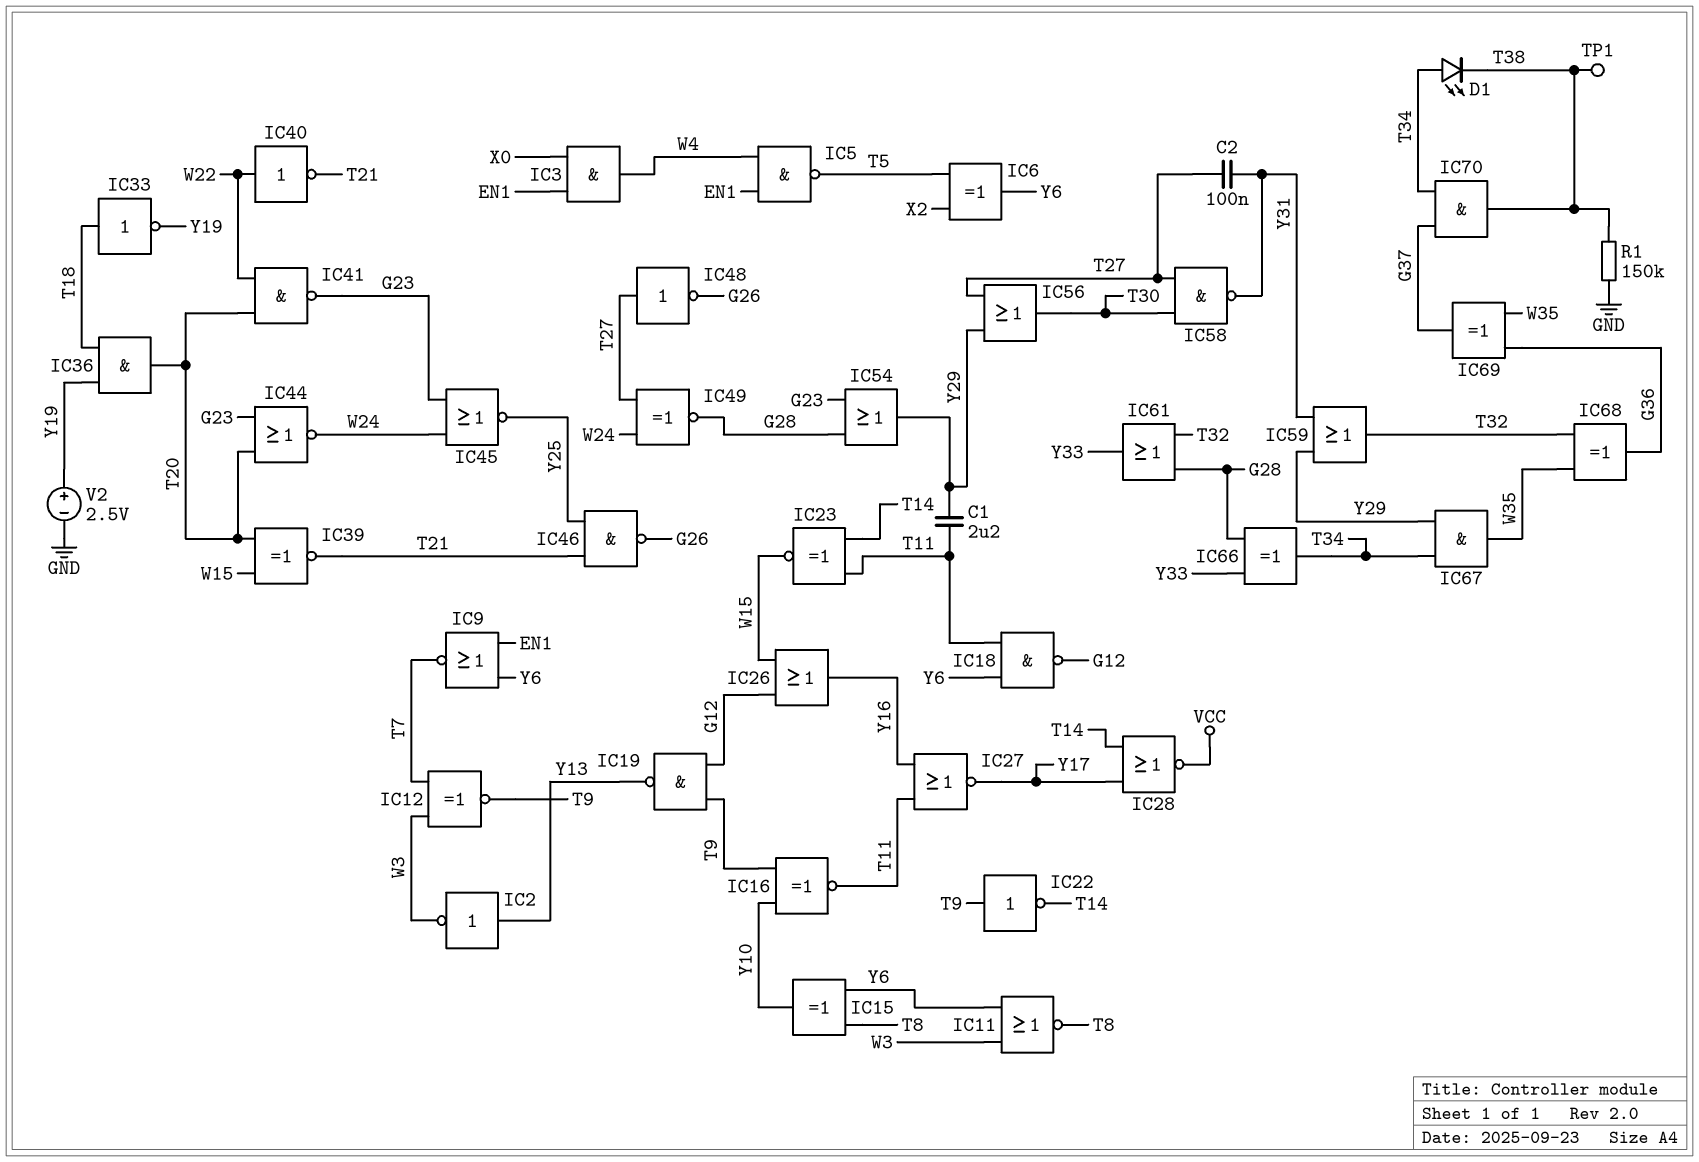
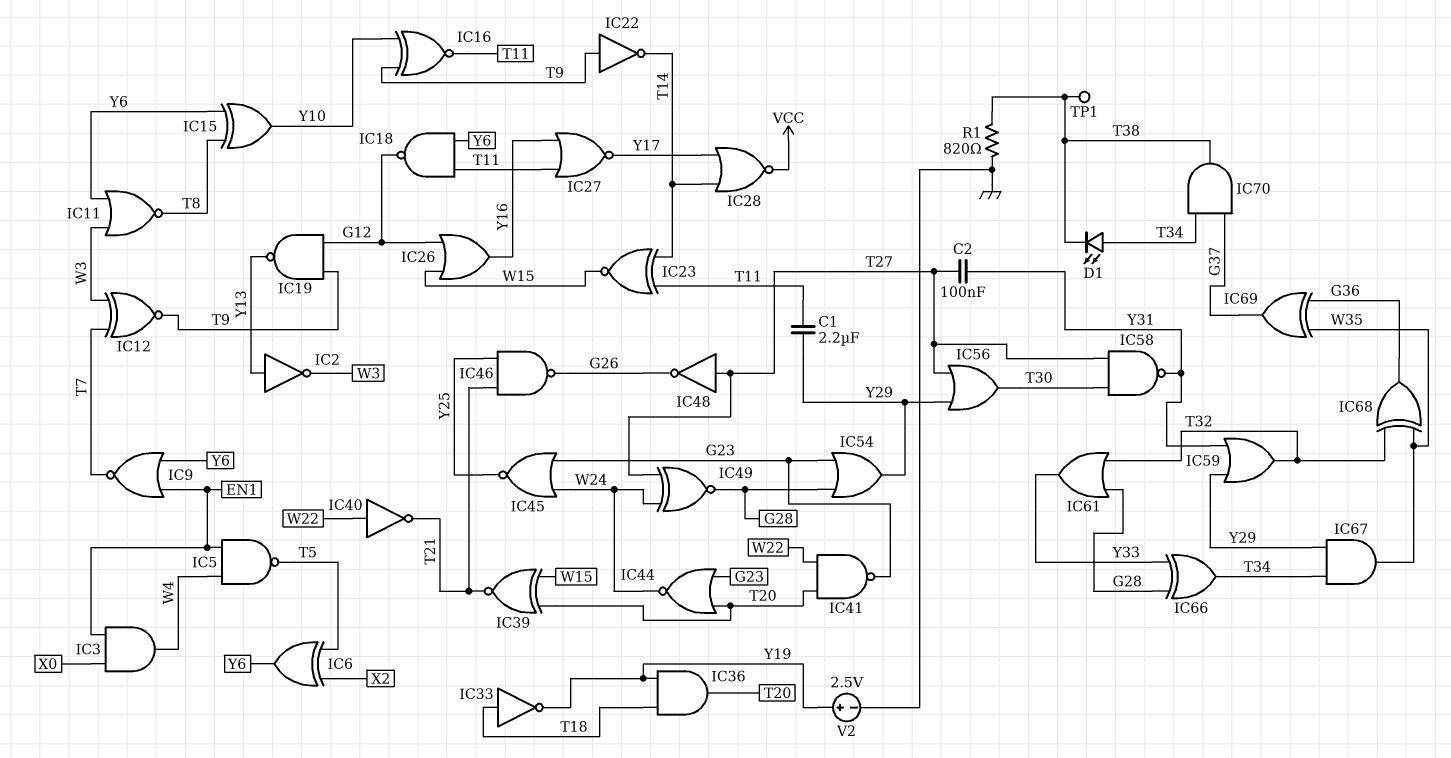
R1: 150k (GND, T38) -> 820 (GND, T38)

